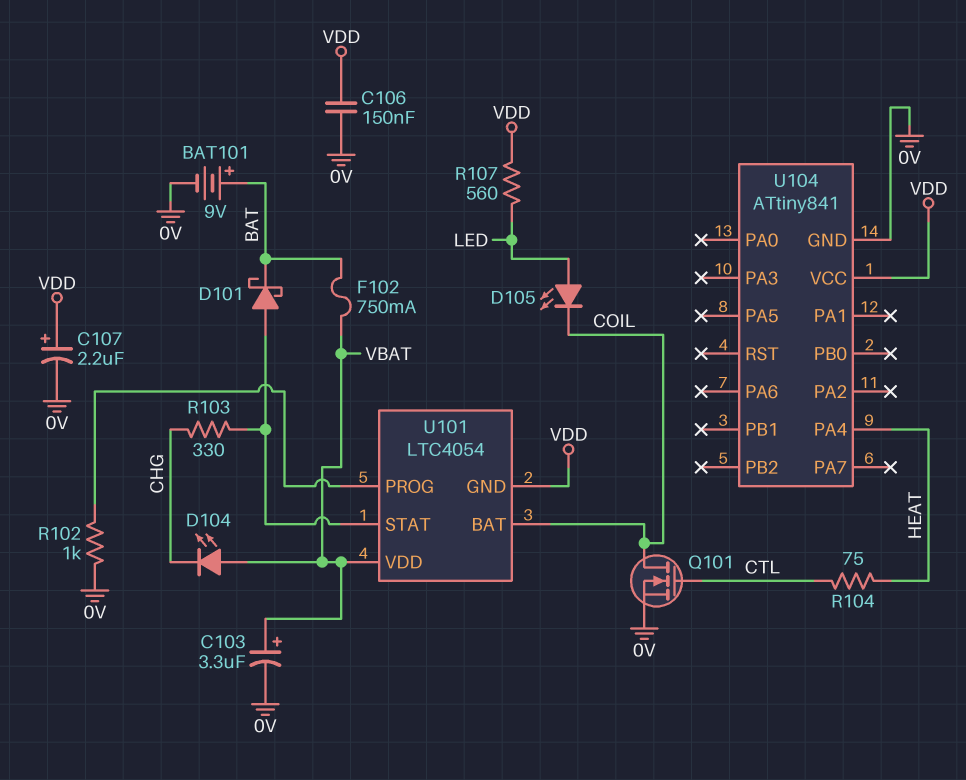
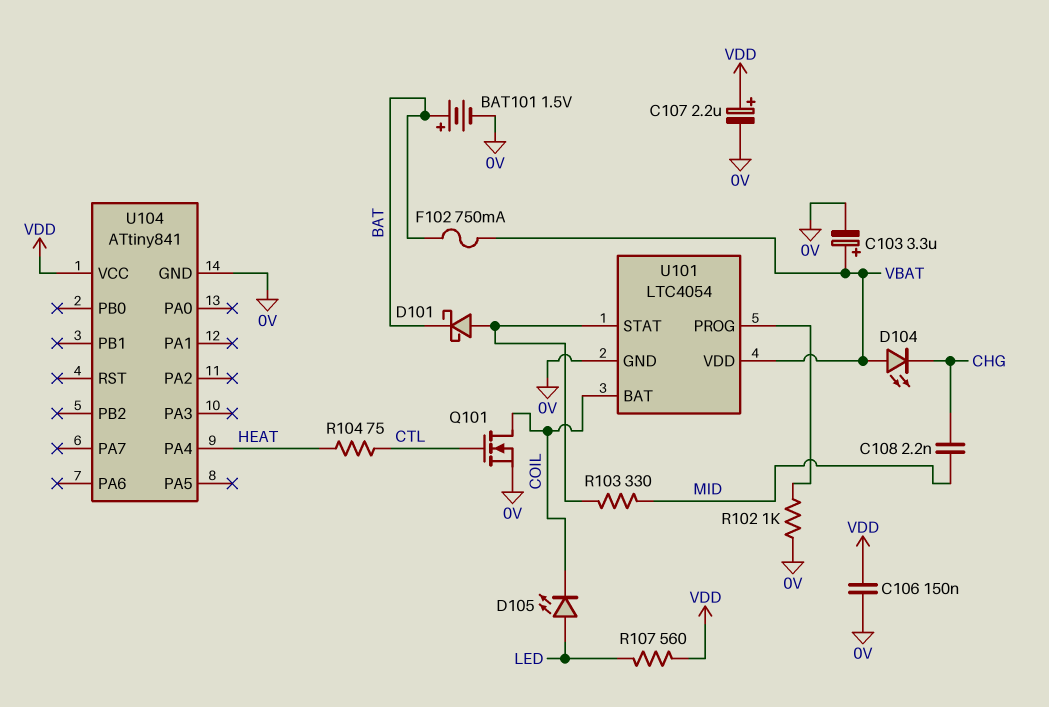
BAT101: 9V (plus BAT, minus 0V) -> 1.5V (plus BAT, minus 0V)
C108: none -> 2.2nF (CHG, MID)
R103: 330 (CHG, U101/STAT) -> 330 (MID, U101/STAT)
U101 pin GND: VDD -> 0V

